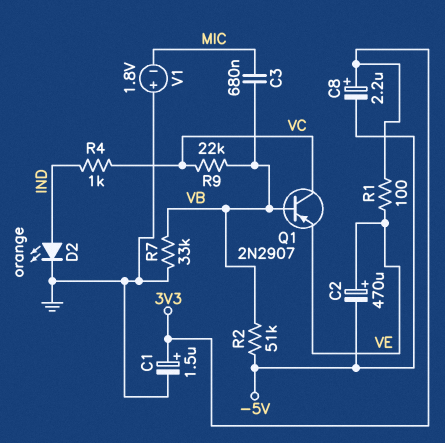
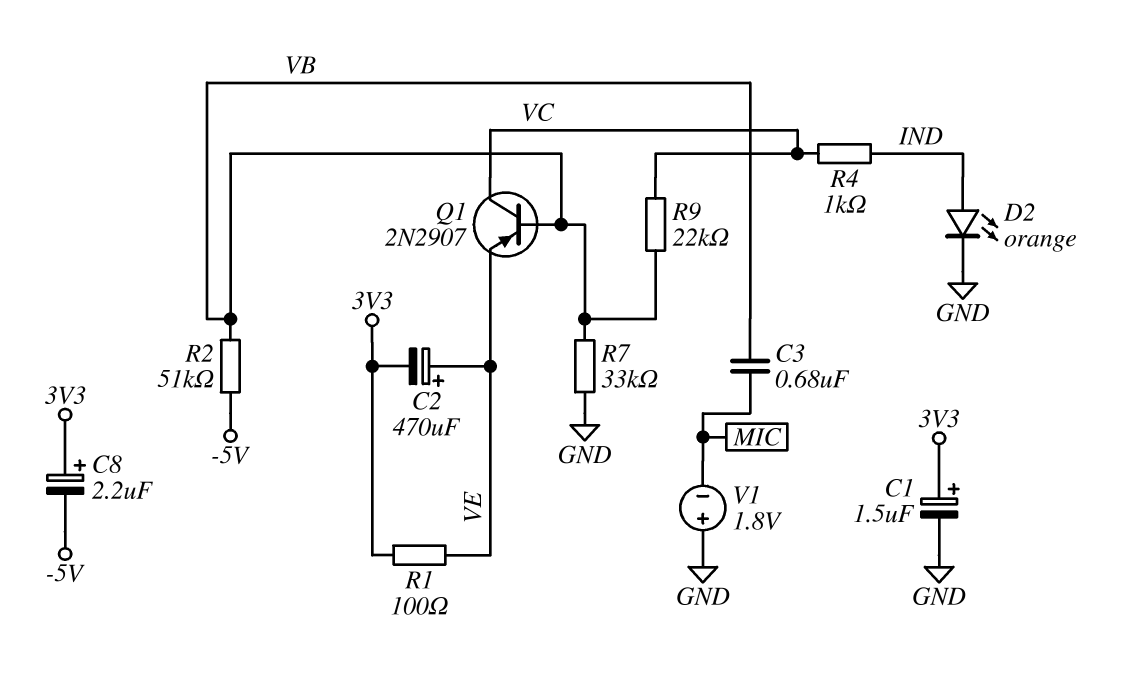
C2: 470uF (plus VE, minus -5V) -> 470uF (plus VE, minus 3V3)

